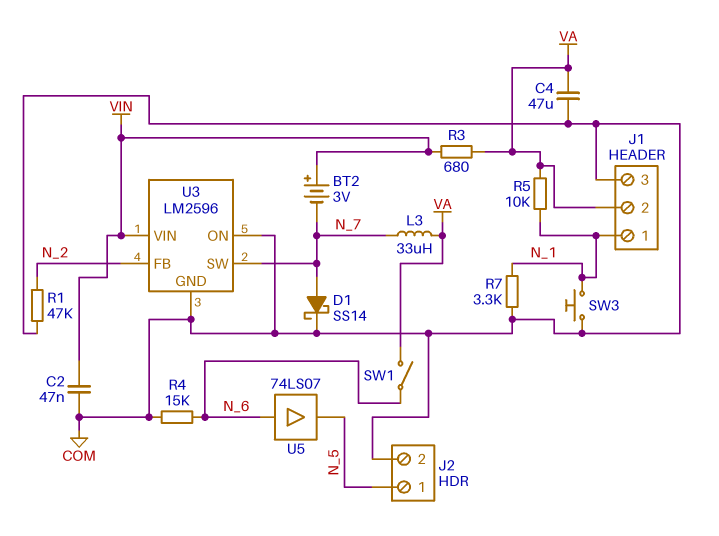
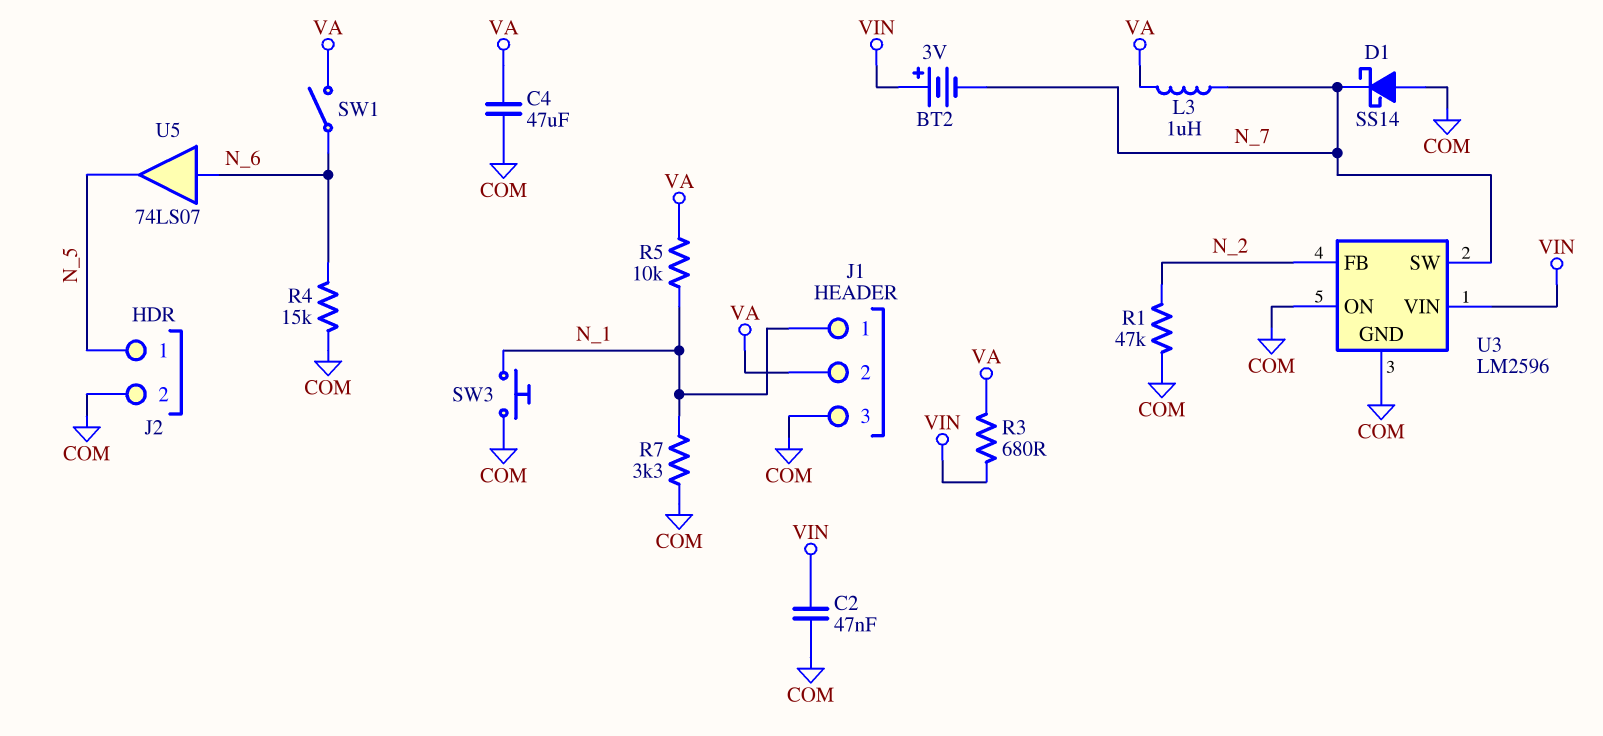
D1: schottky SS14 (A N_7, K COM) -> schottky SS14 (A COM, K N_7)
L3: 33uH (N_7, VA) -> 1uH (N_7, VA)

